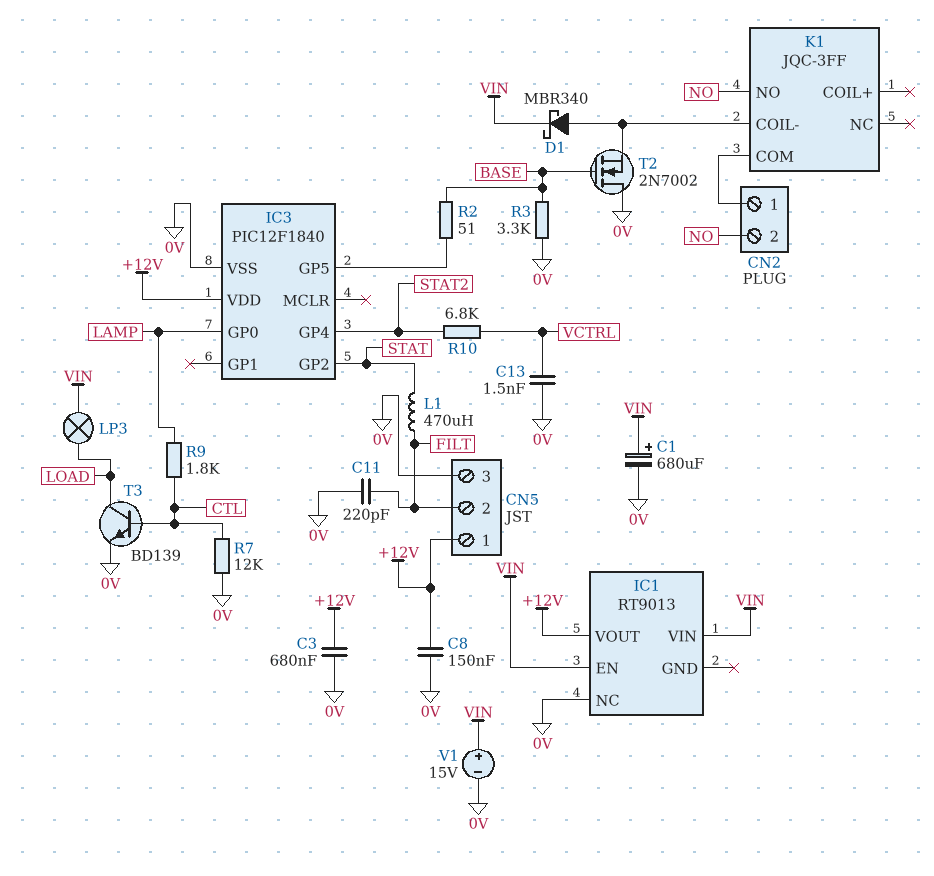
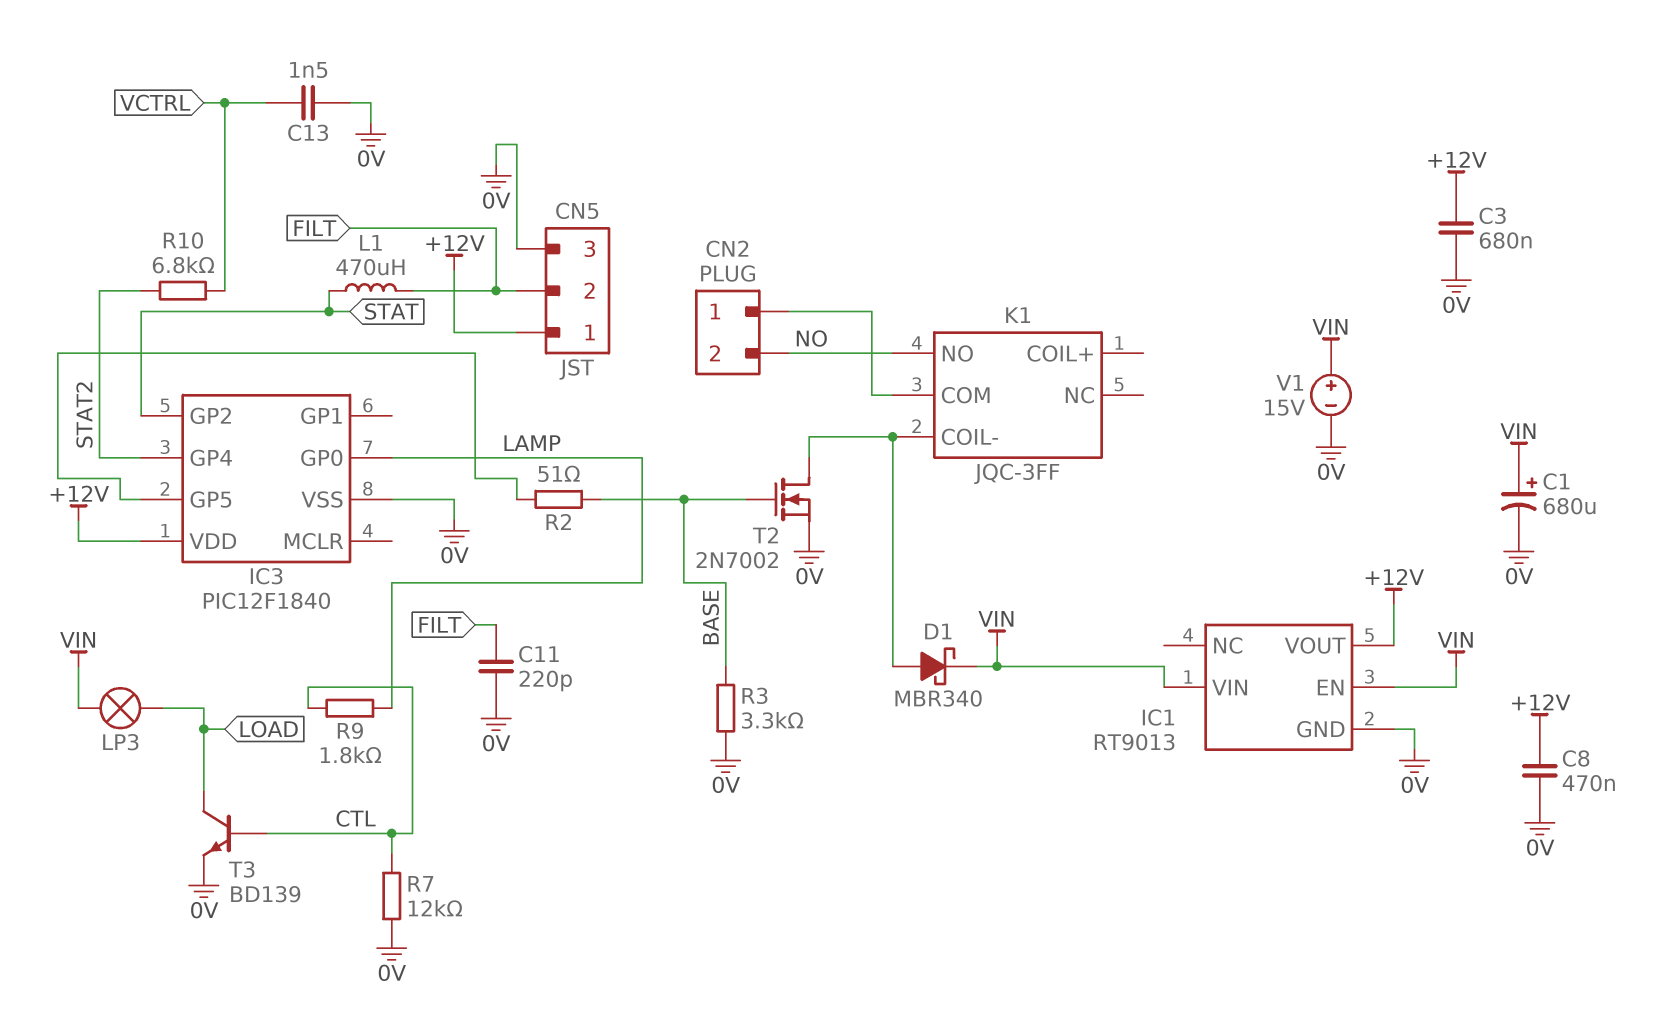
C8: 150nF (+12V, 0V) -> 470nF (+12V, 0V)
IC1 pin GND: none -> 0V
IC1 pin NC: 0V -> none
T2: NMOS 2N7002 (G BASE, D 0V, S K1/COIL-) -> NMOS 2N7002 (G BASE, D K1/COIL-, S 0V)

